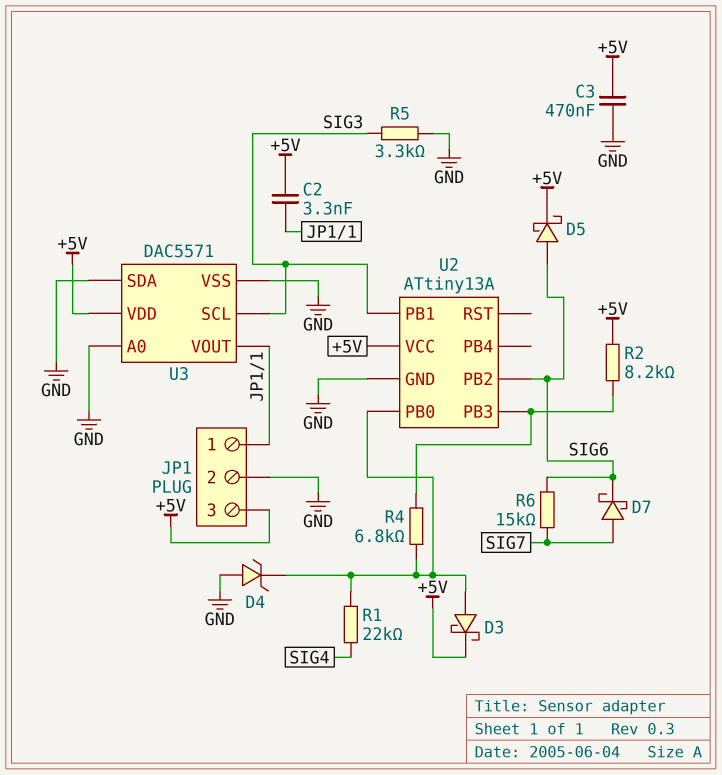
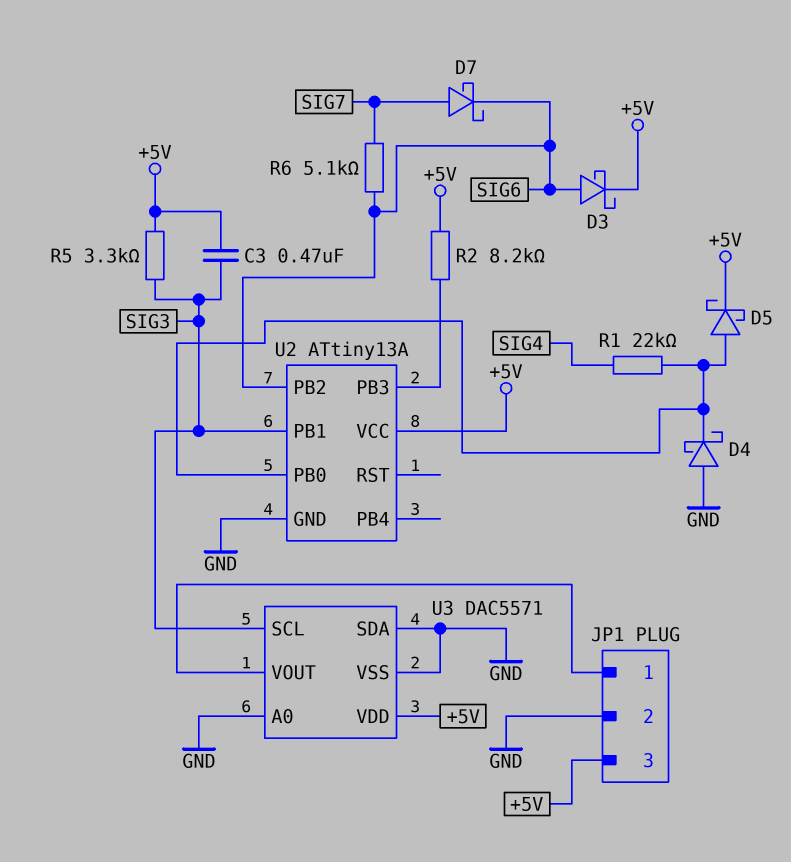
C2: 3.3nF (+5V, JP1/1) -> none
C3: 470nF (+5V, GND) -> 470nF (+5V, SIG3)
D3: schottky (A U2/PB0, K +5V) -> schottky (A SIG6, K +5V)
D4: zener (A GND, K U2/PB0) -> schottky (A GND, K U2/PB0)
D5: schottky (A SIG6, K +5V) -> schottky (A U2/PB0, K +5V)
R4: 6.8k (U2/PB0, U2/PB3) -> none
R5: 3.3k (GND, SIG3) -> 3.3k (+5V, SIG3)
R6: 15k (SIG6, SIG7) -> 5.1k (SIG6, SIG7)

